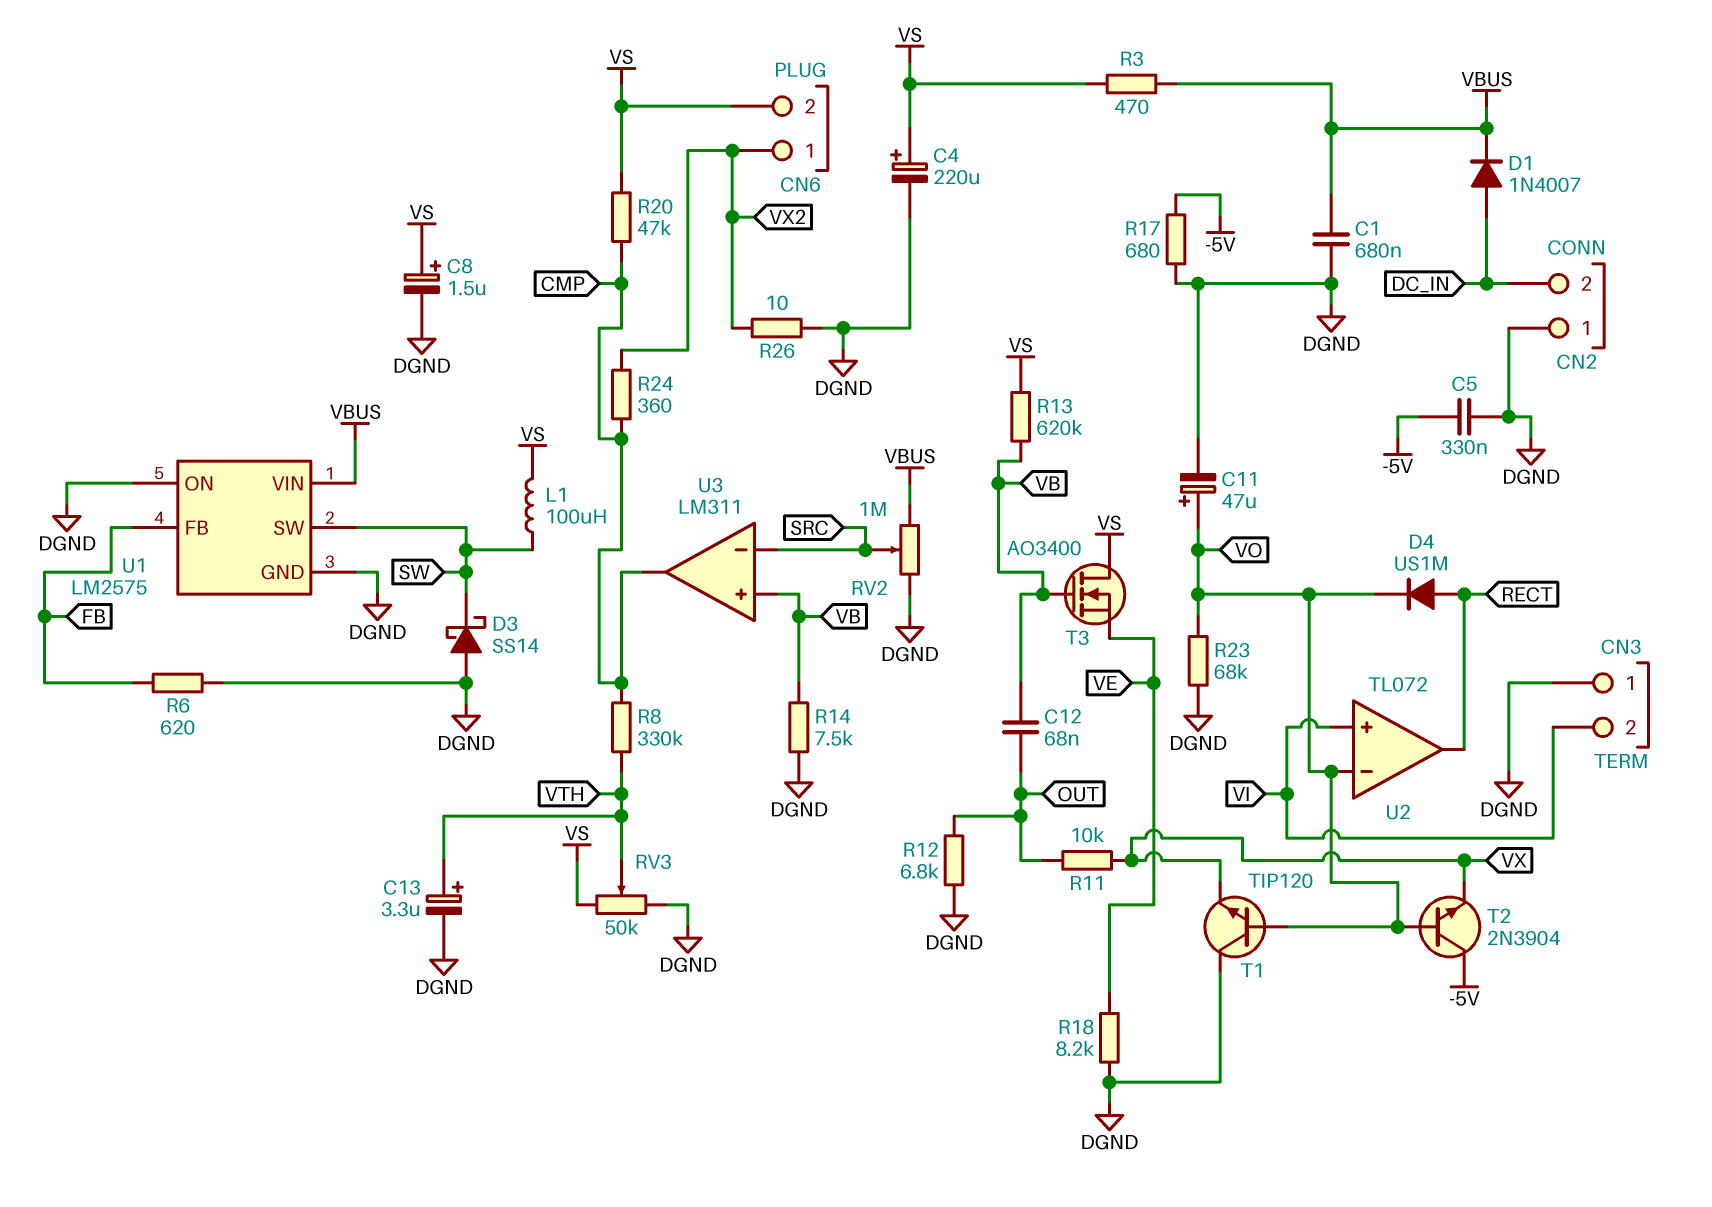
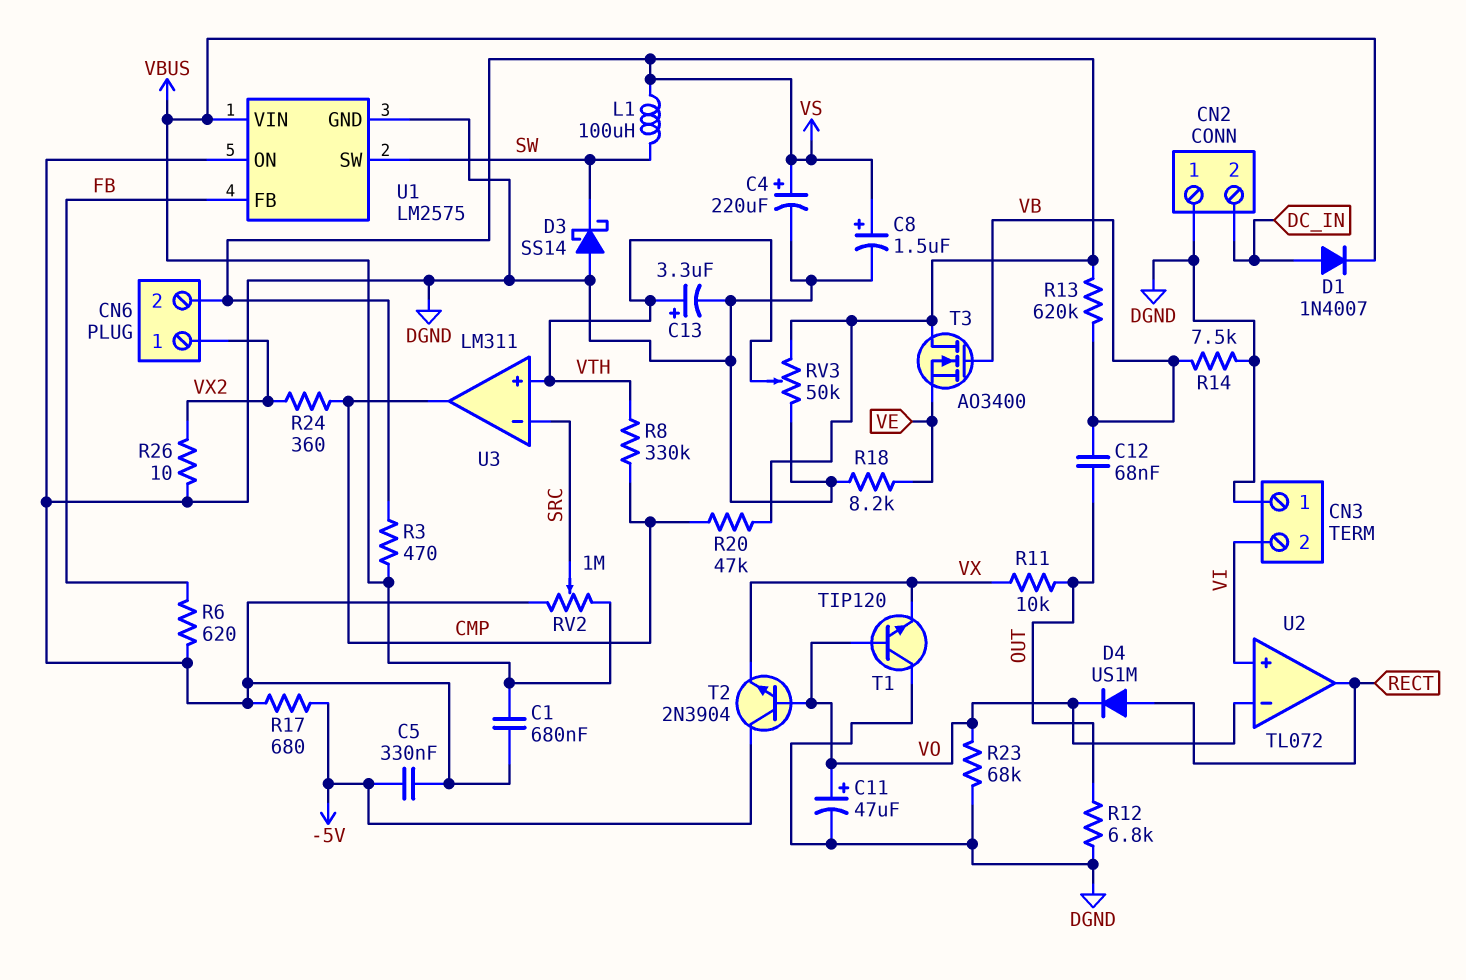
U3 pin in+: VB -> VTH

